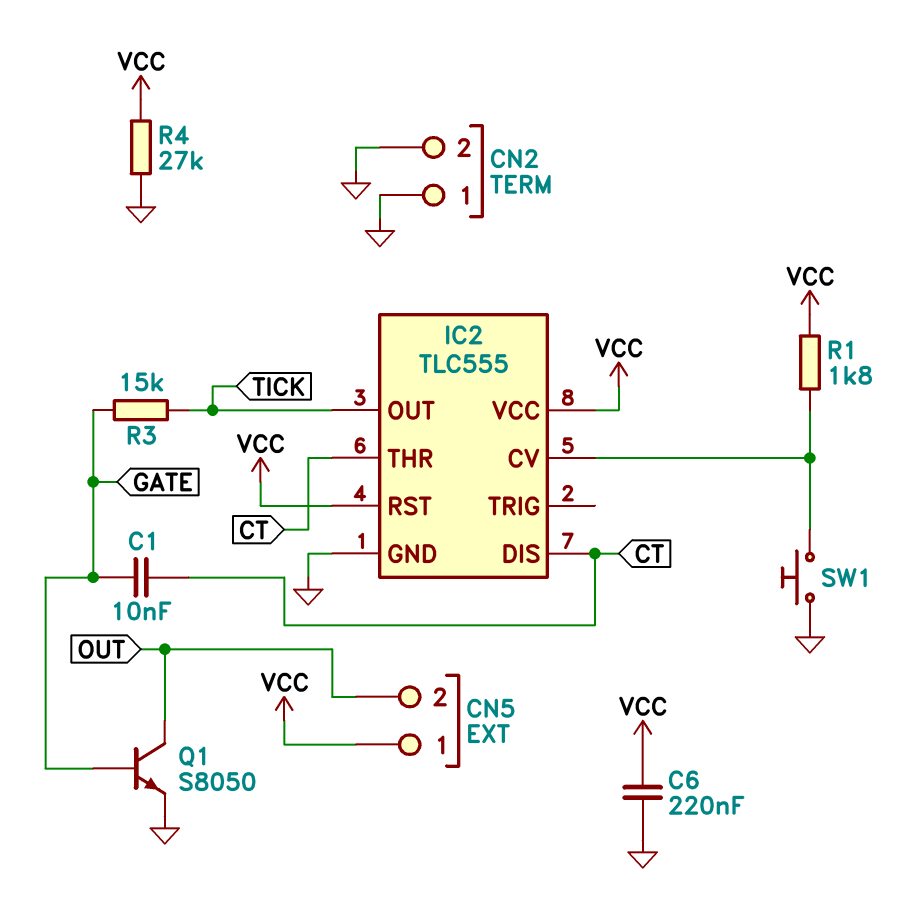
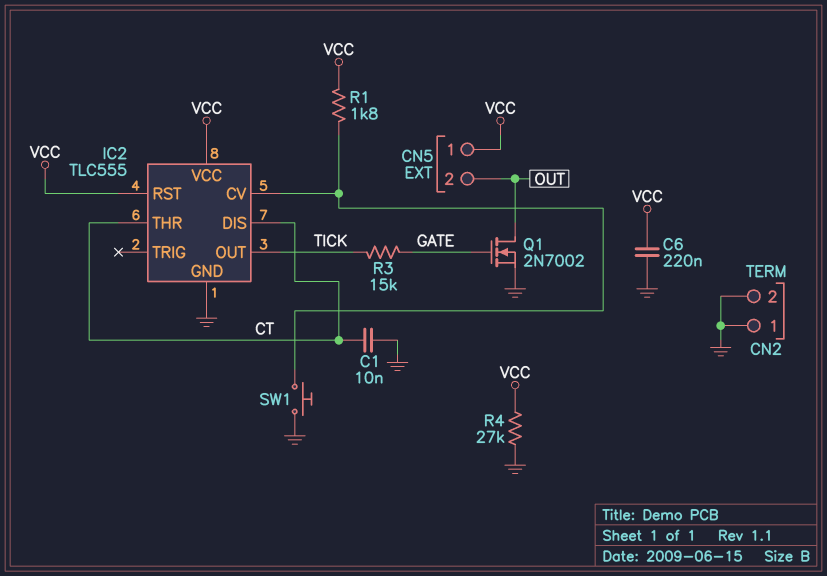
C1: 10nF (CT, GATE) -> 10nF (CT, GND)
Q1: NPN S8050 (B GATE, C OUT, E GND) -> NMOS 2N7002 (G GATE, D OUT, S GND)

